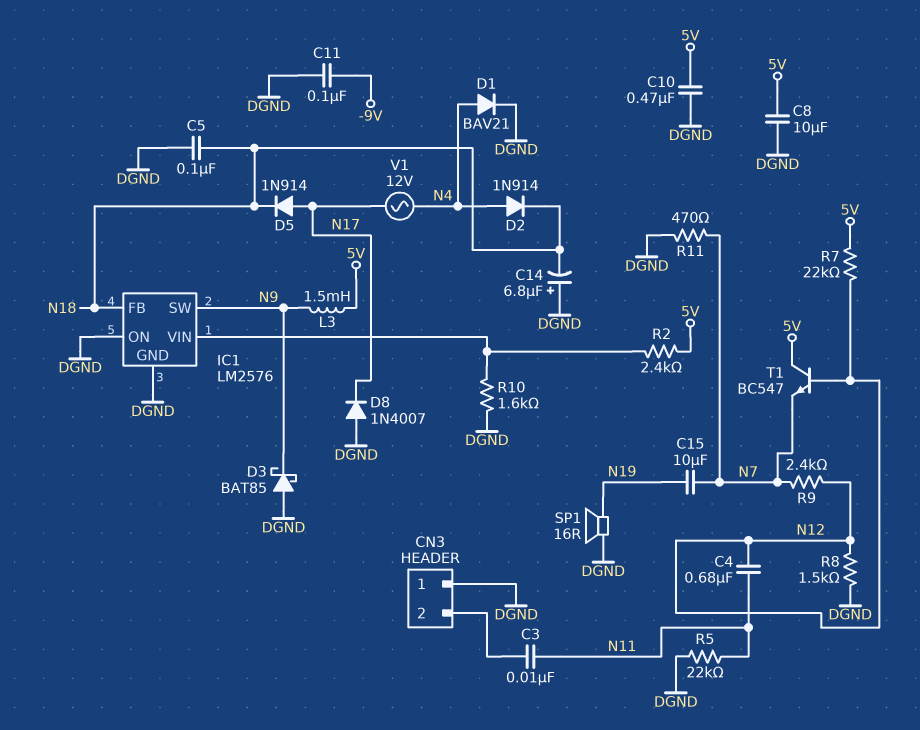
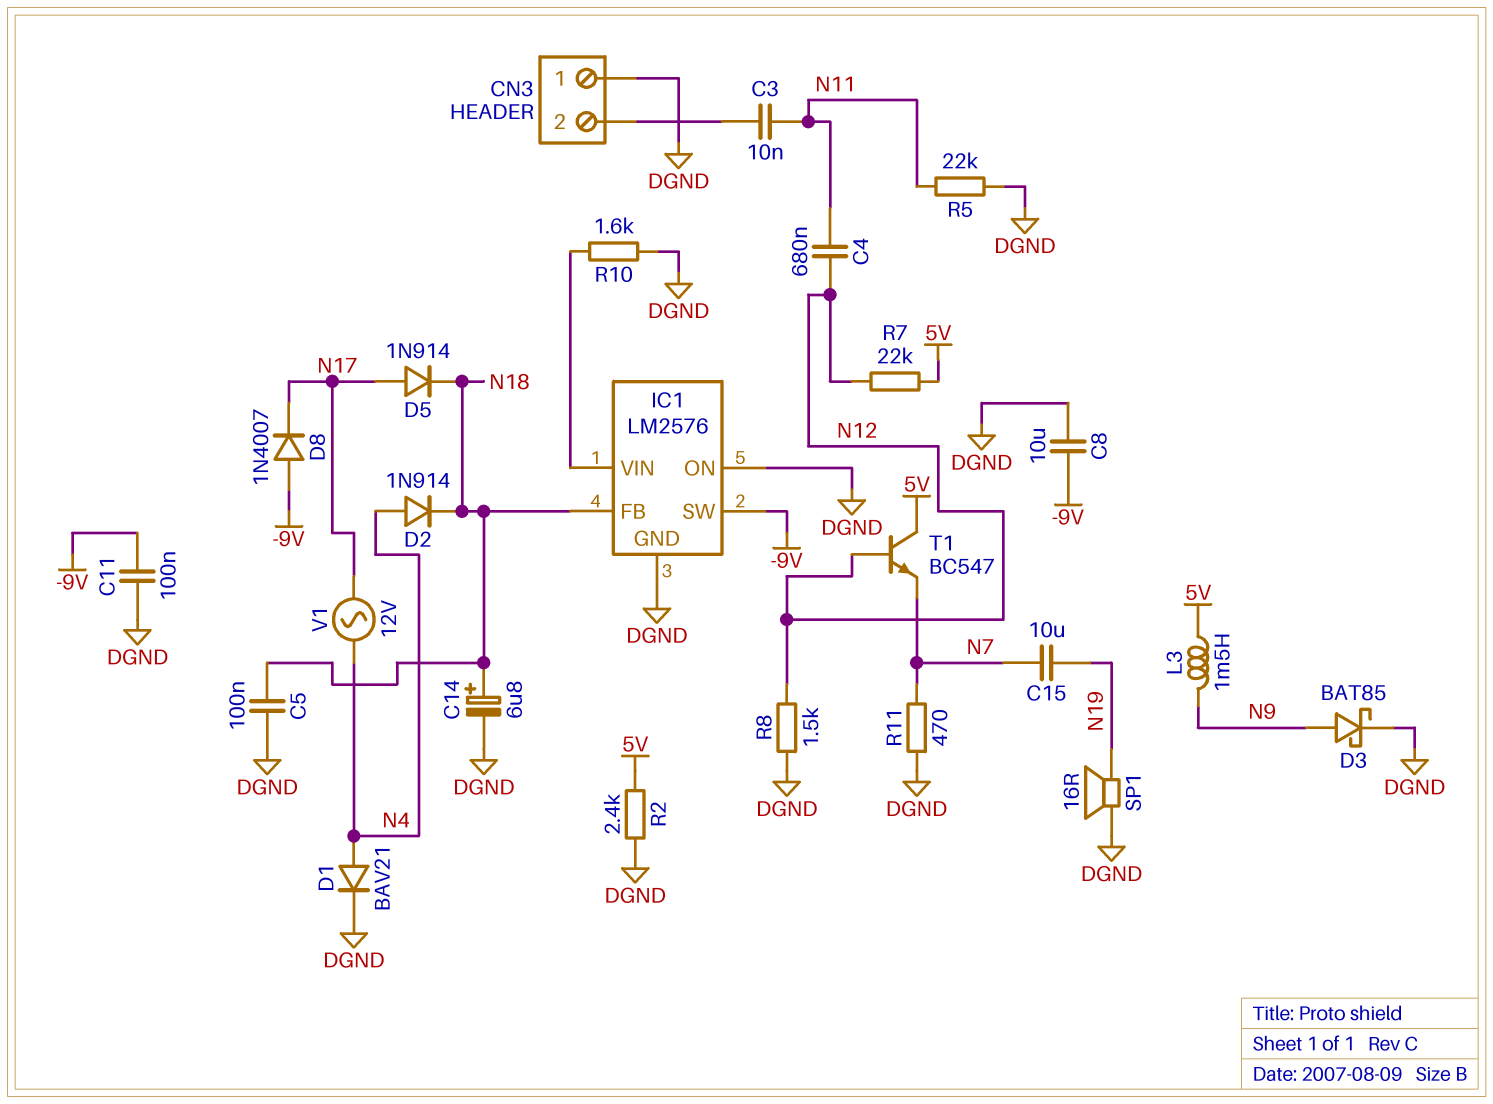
C8: 10uF (5V, DGND) -> 10uF (-9V, DGND)
C10: 470nF (5V, DGND) -> none
C14: 6.8uF (plus DGND, minus N18) -> 6.8uF (plus N18, minus DGND)
D3: schottky BAT85 (A DGND, K N9) -> schottky BAT85 (A N9, K DGND)
D8: diode 1N4007 (A DGND, K N17) -> diode 1N4007 (A -9V, K N17)
IC1 pin SW: N9 -> -9V
R2: 2.4k (5V, IC1/VIN) -> 2.4k (5V, DGND)
R9: 2.4k (N7, N12) -> none

